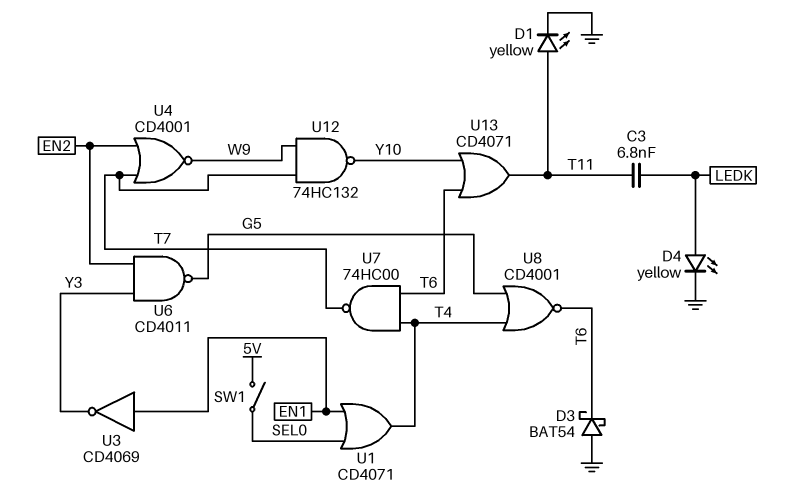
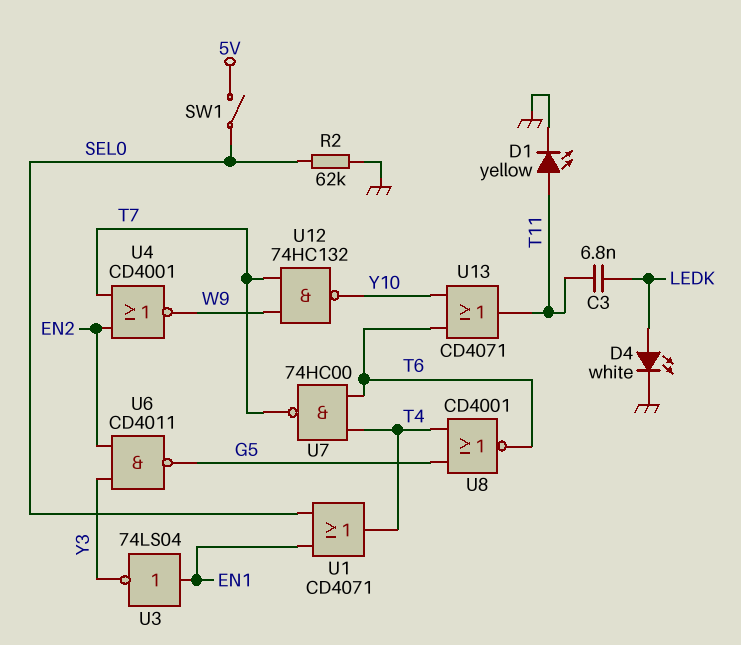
D3: schottky BAT54 (A GND, K T6) -> none
D4: LED yellow (A LEDK, K GND) -> LED white (A LEDK, K GND)
R2: none -> 62k (GND, SEL0)
U3: NOT CD4069 (in EN1, out Y3) -> NOT 74LS04 (in EN1, out Y3)

